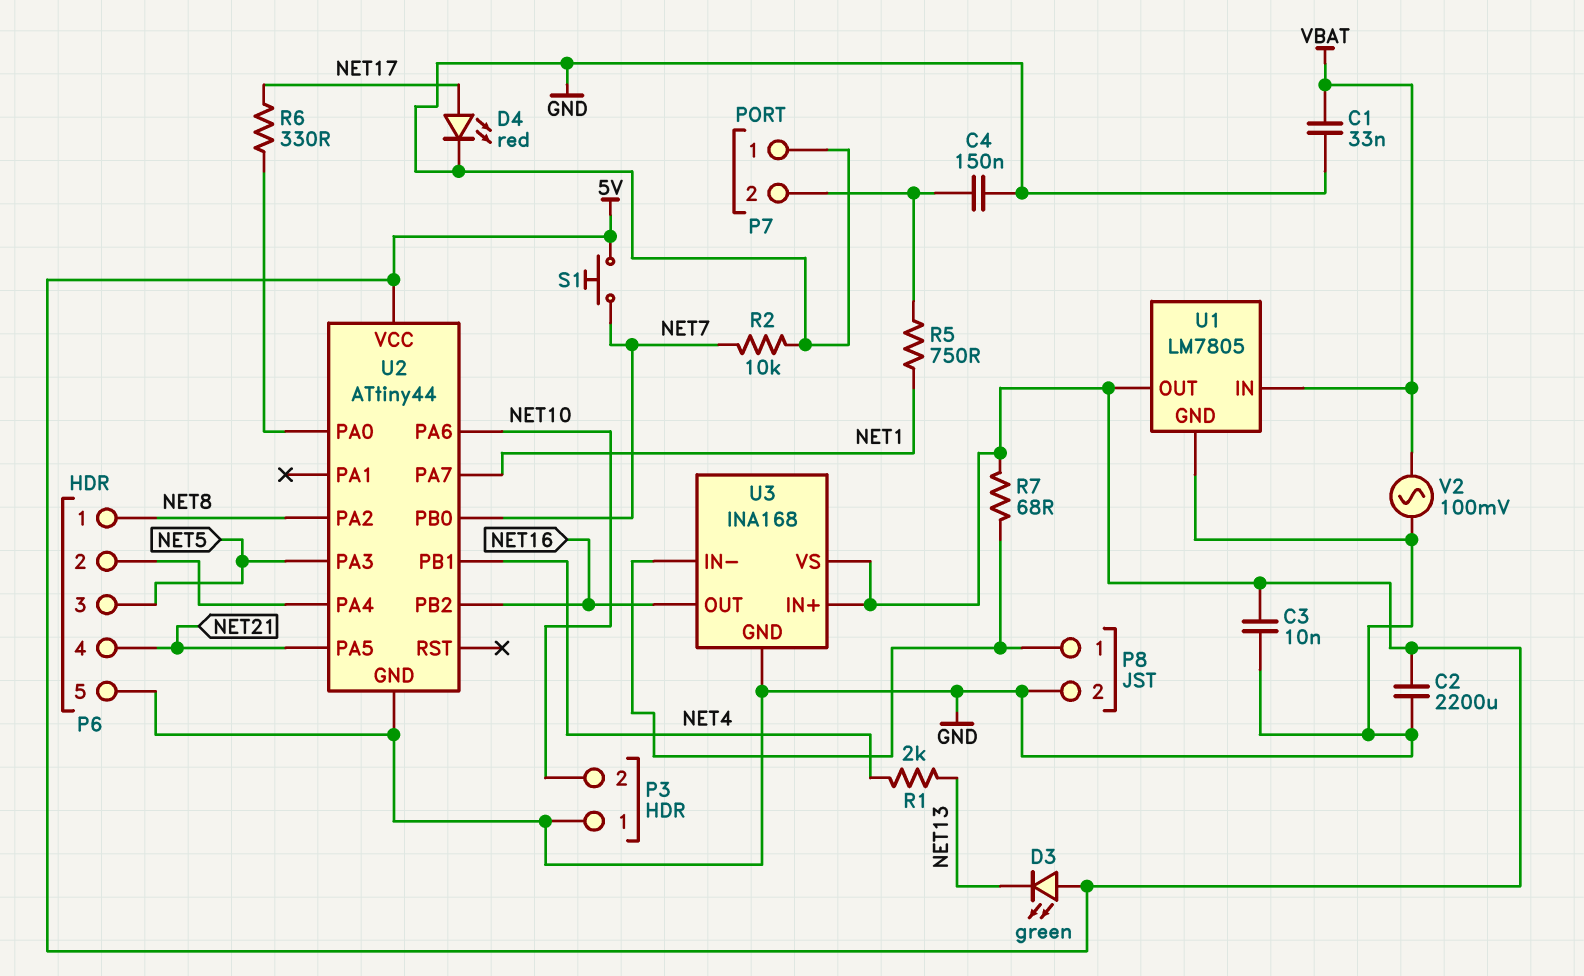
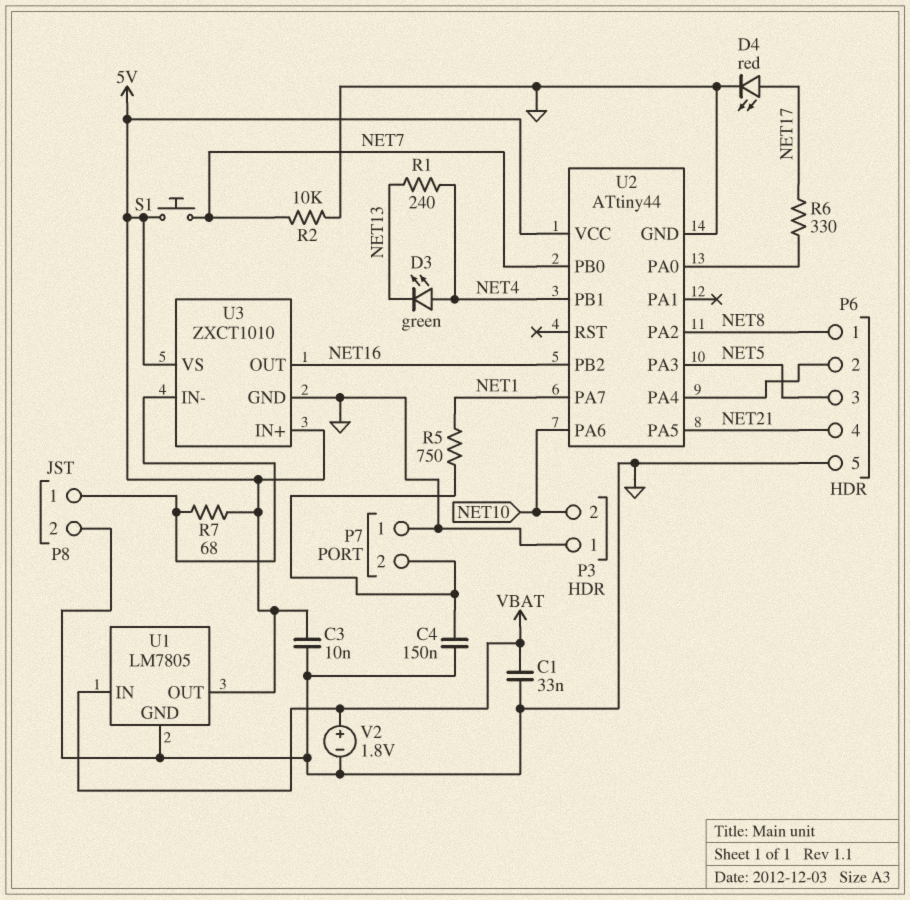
C2: 2200uF (5V, GND) -> none
D3: LED green (A 5V, K NET13) -> LED green (A NET4, K NET13)
R1: 2k (NET4, NET13) -> 240 (NET4, NET13)
U3: INA168 -> ZXCT1010
V2: AC 100mV (GND, VBAT) -> 1.8V (plus VBAT, minus GND)

